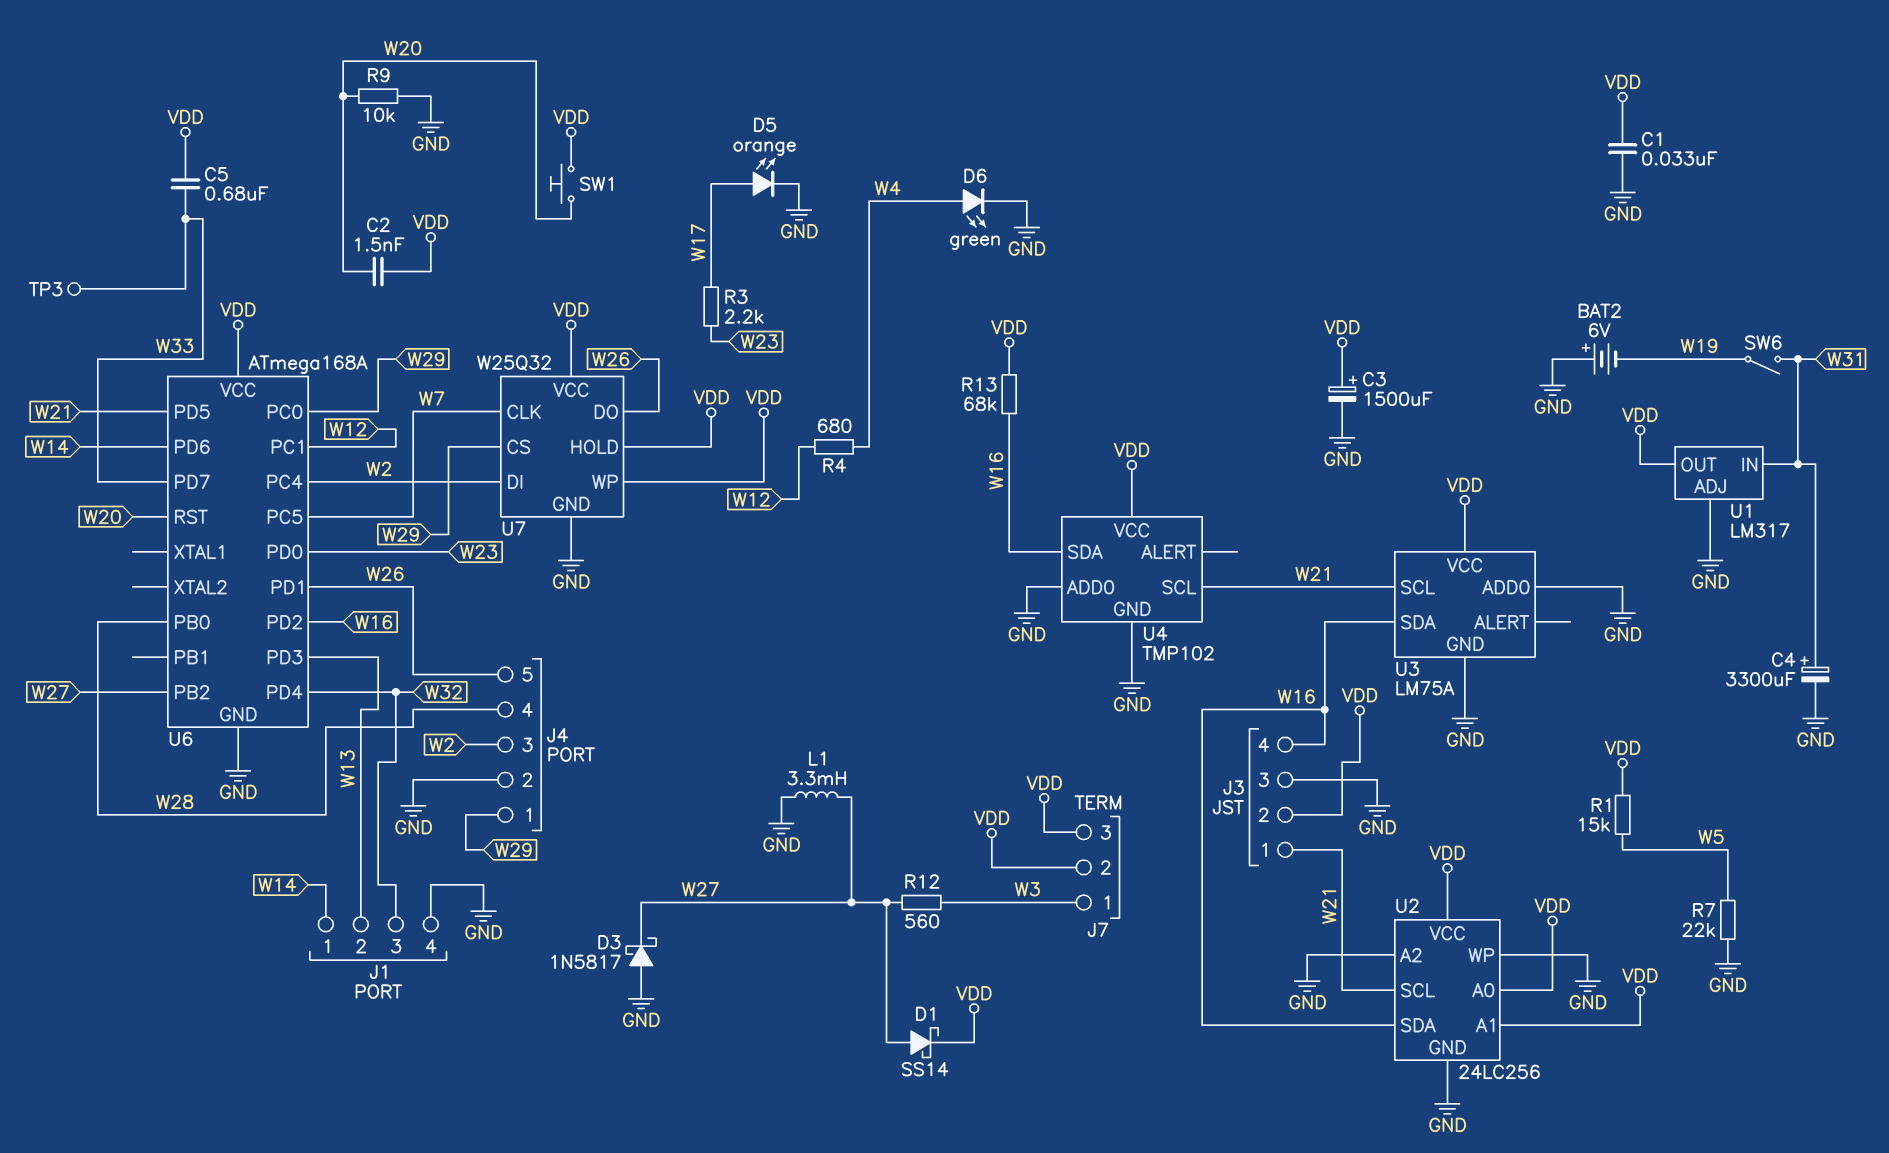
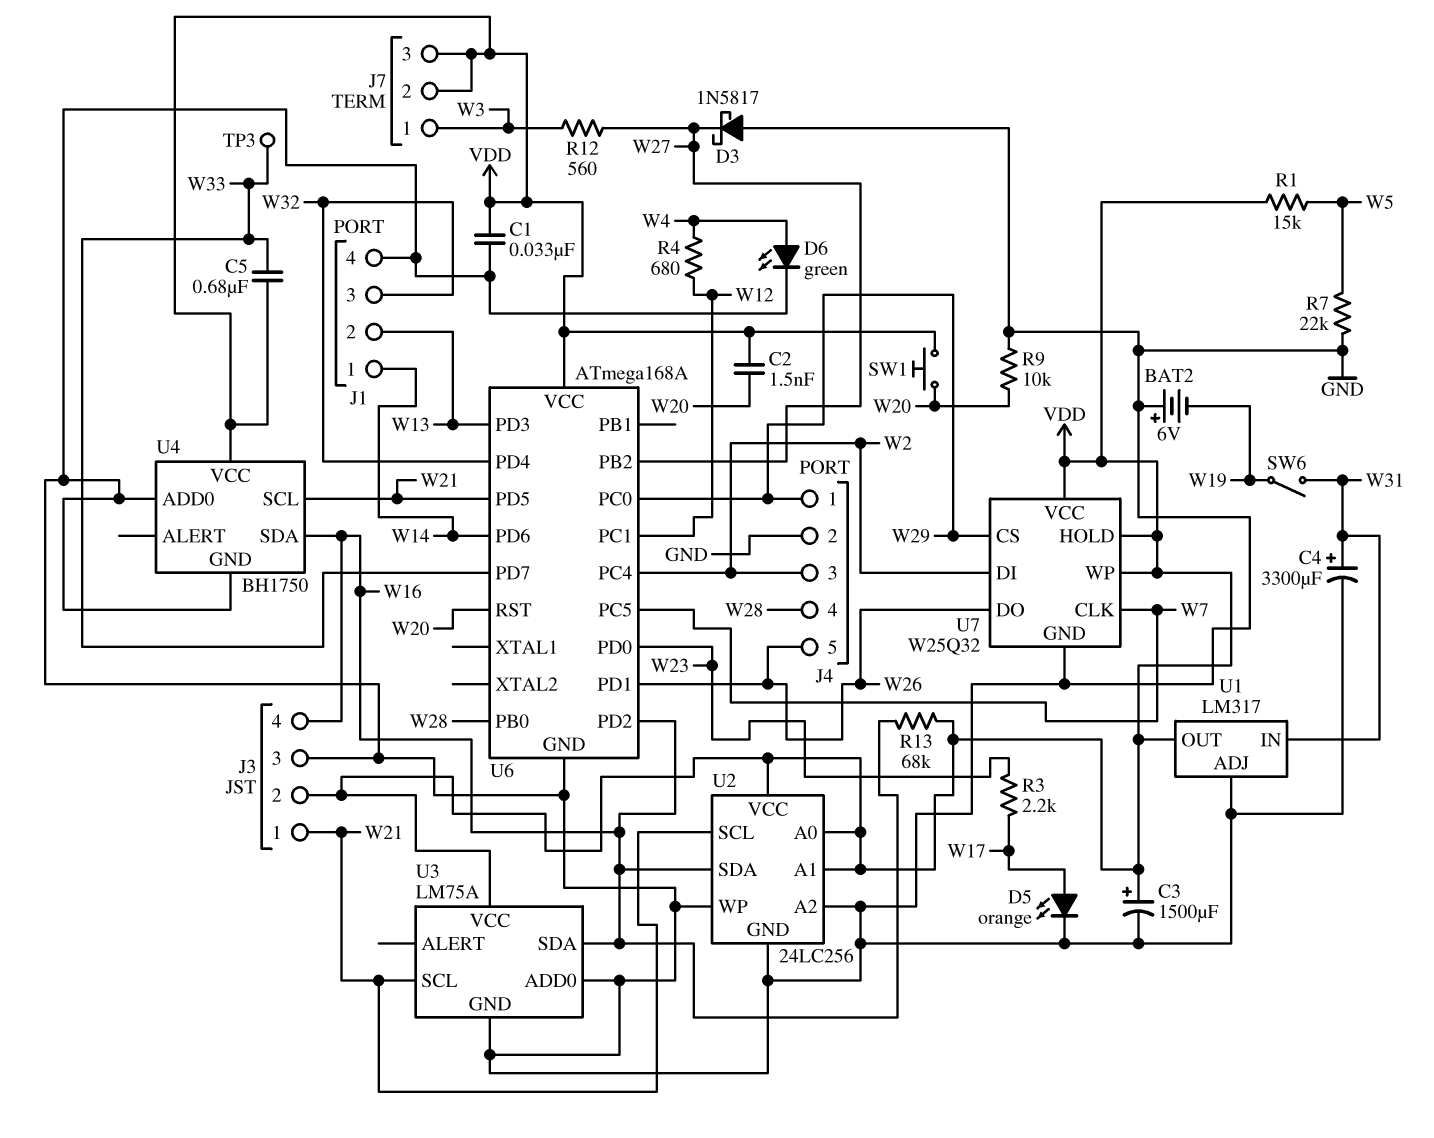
D1: schottky SS14 (A W27, K VDD) -> none
L1: 3.3mH (GND, W27) -> none
U4: TMP102 -> BH1750

